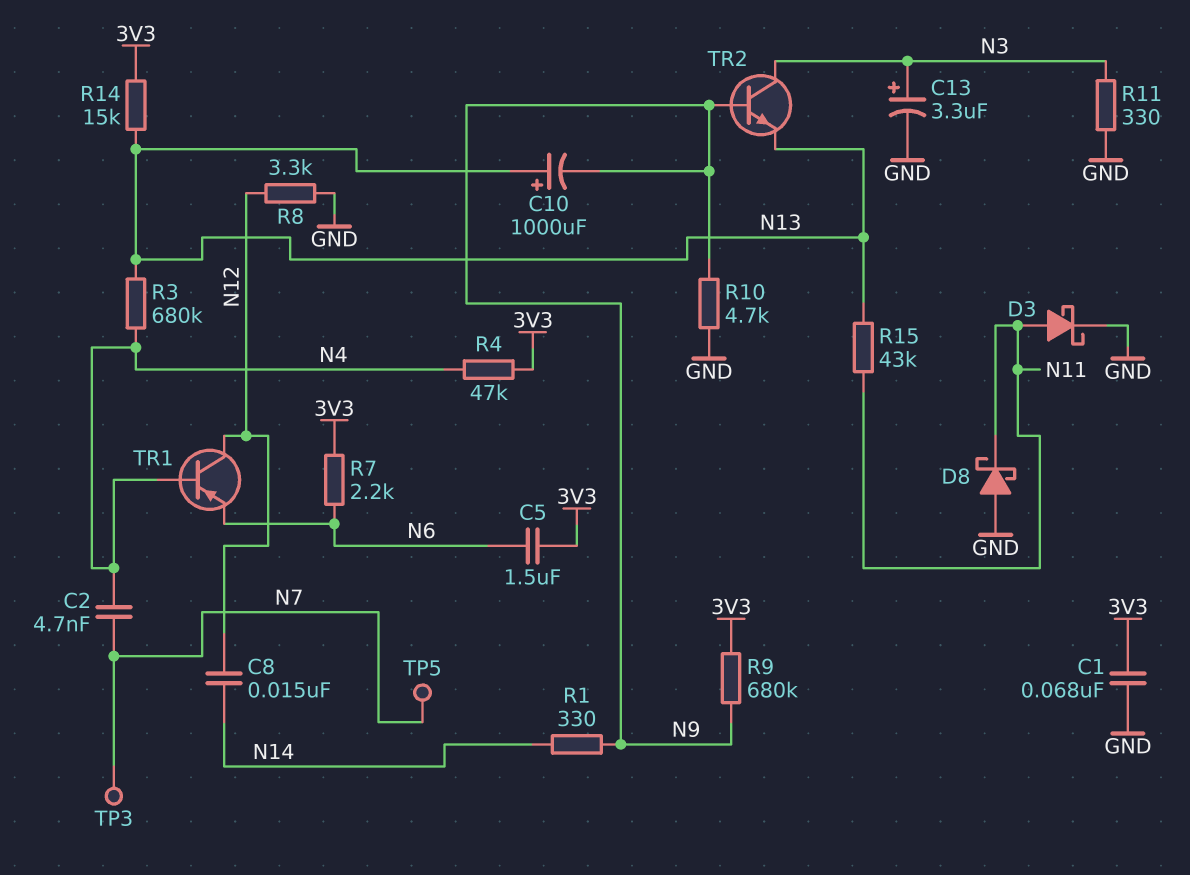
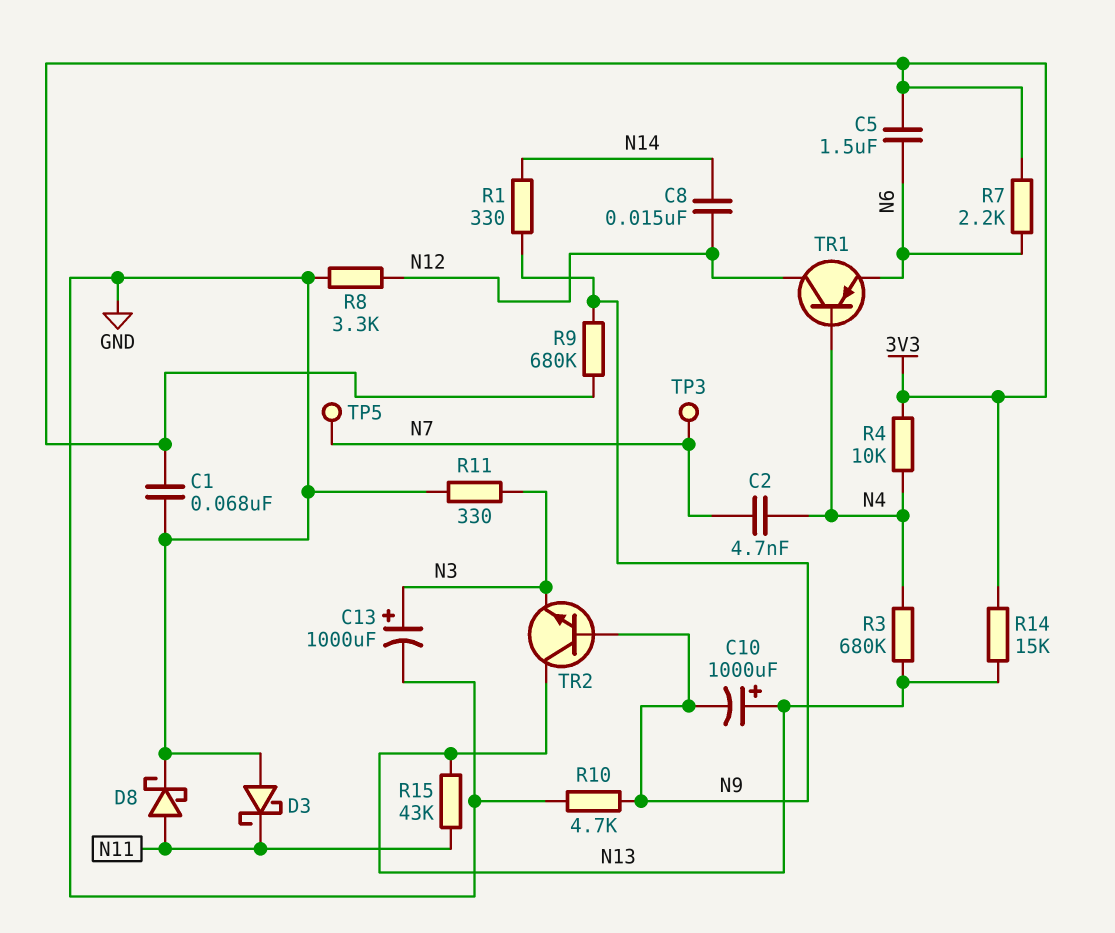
C13: 3.3uF (plus N3, minus GND) -> 1000uF (plus N3, minus GND)
D3: schottky (A N11, K GND) -> schottky (A GND, K N11)
D8: schottky (A GND, K N11) -> schottky (A N11, K GND)
R4: 47k (3V3, N4) -> 10k (3V3, N4)
TR2: NPN (B N9, C N3, E N13) -> NPN (B N9, C N13, E N3)

